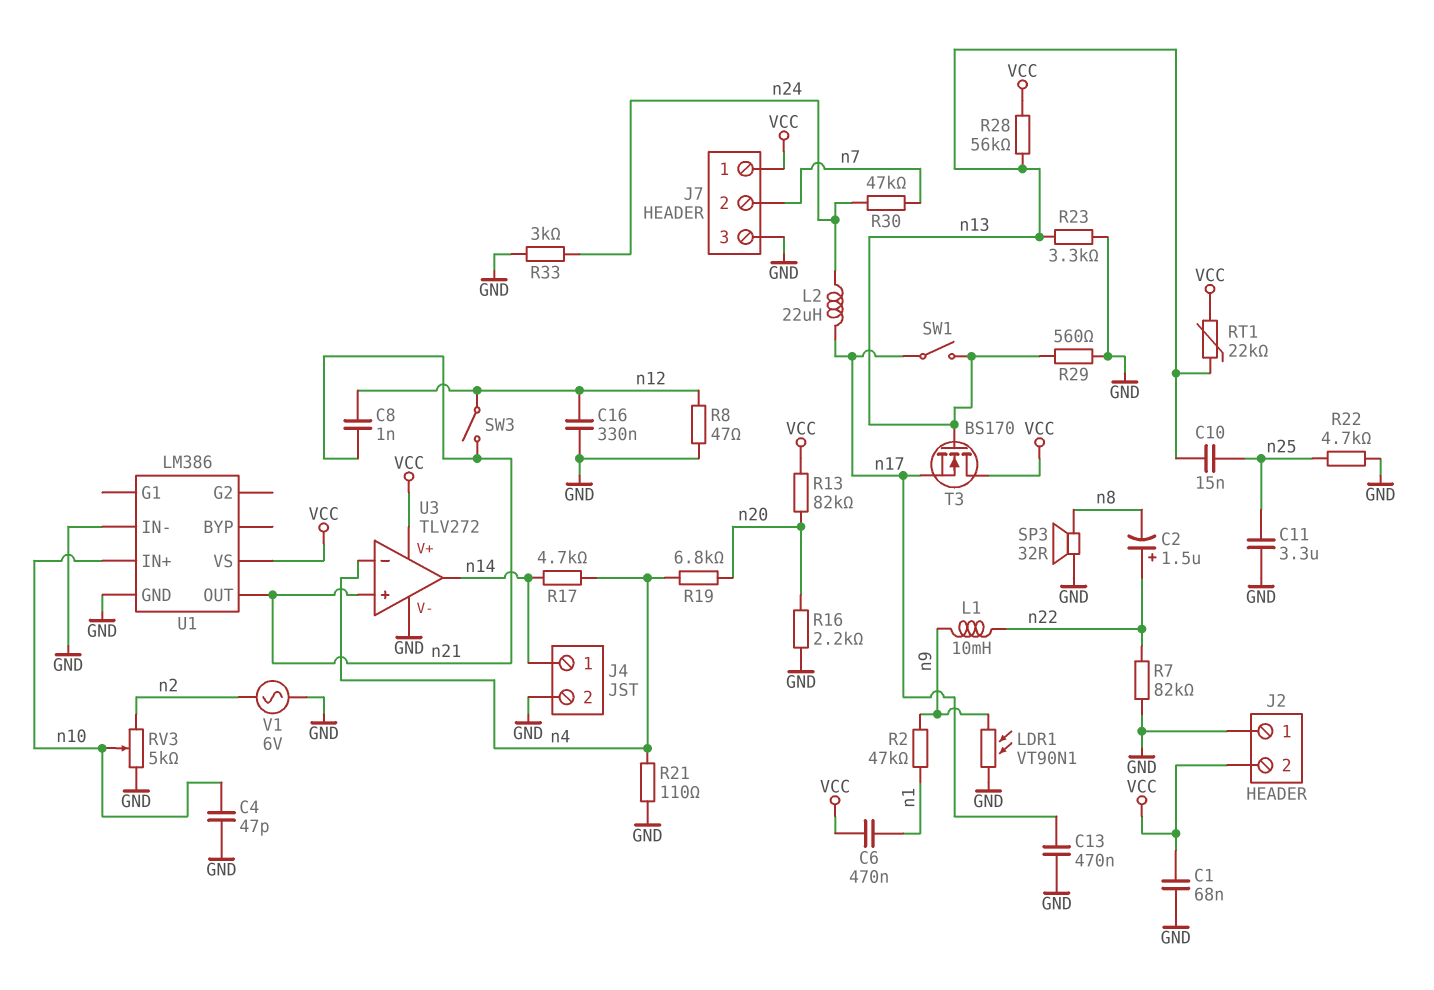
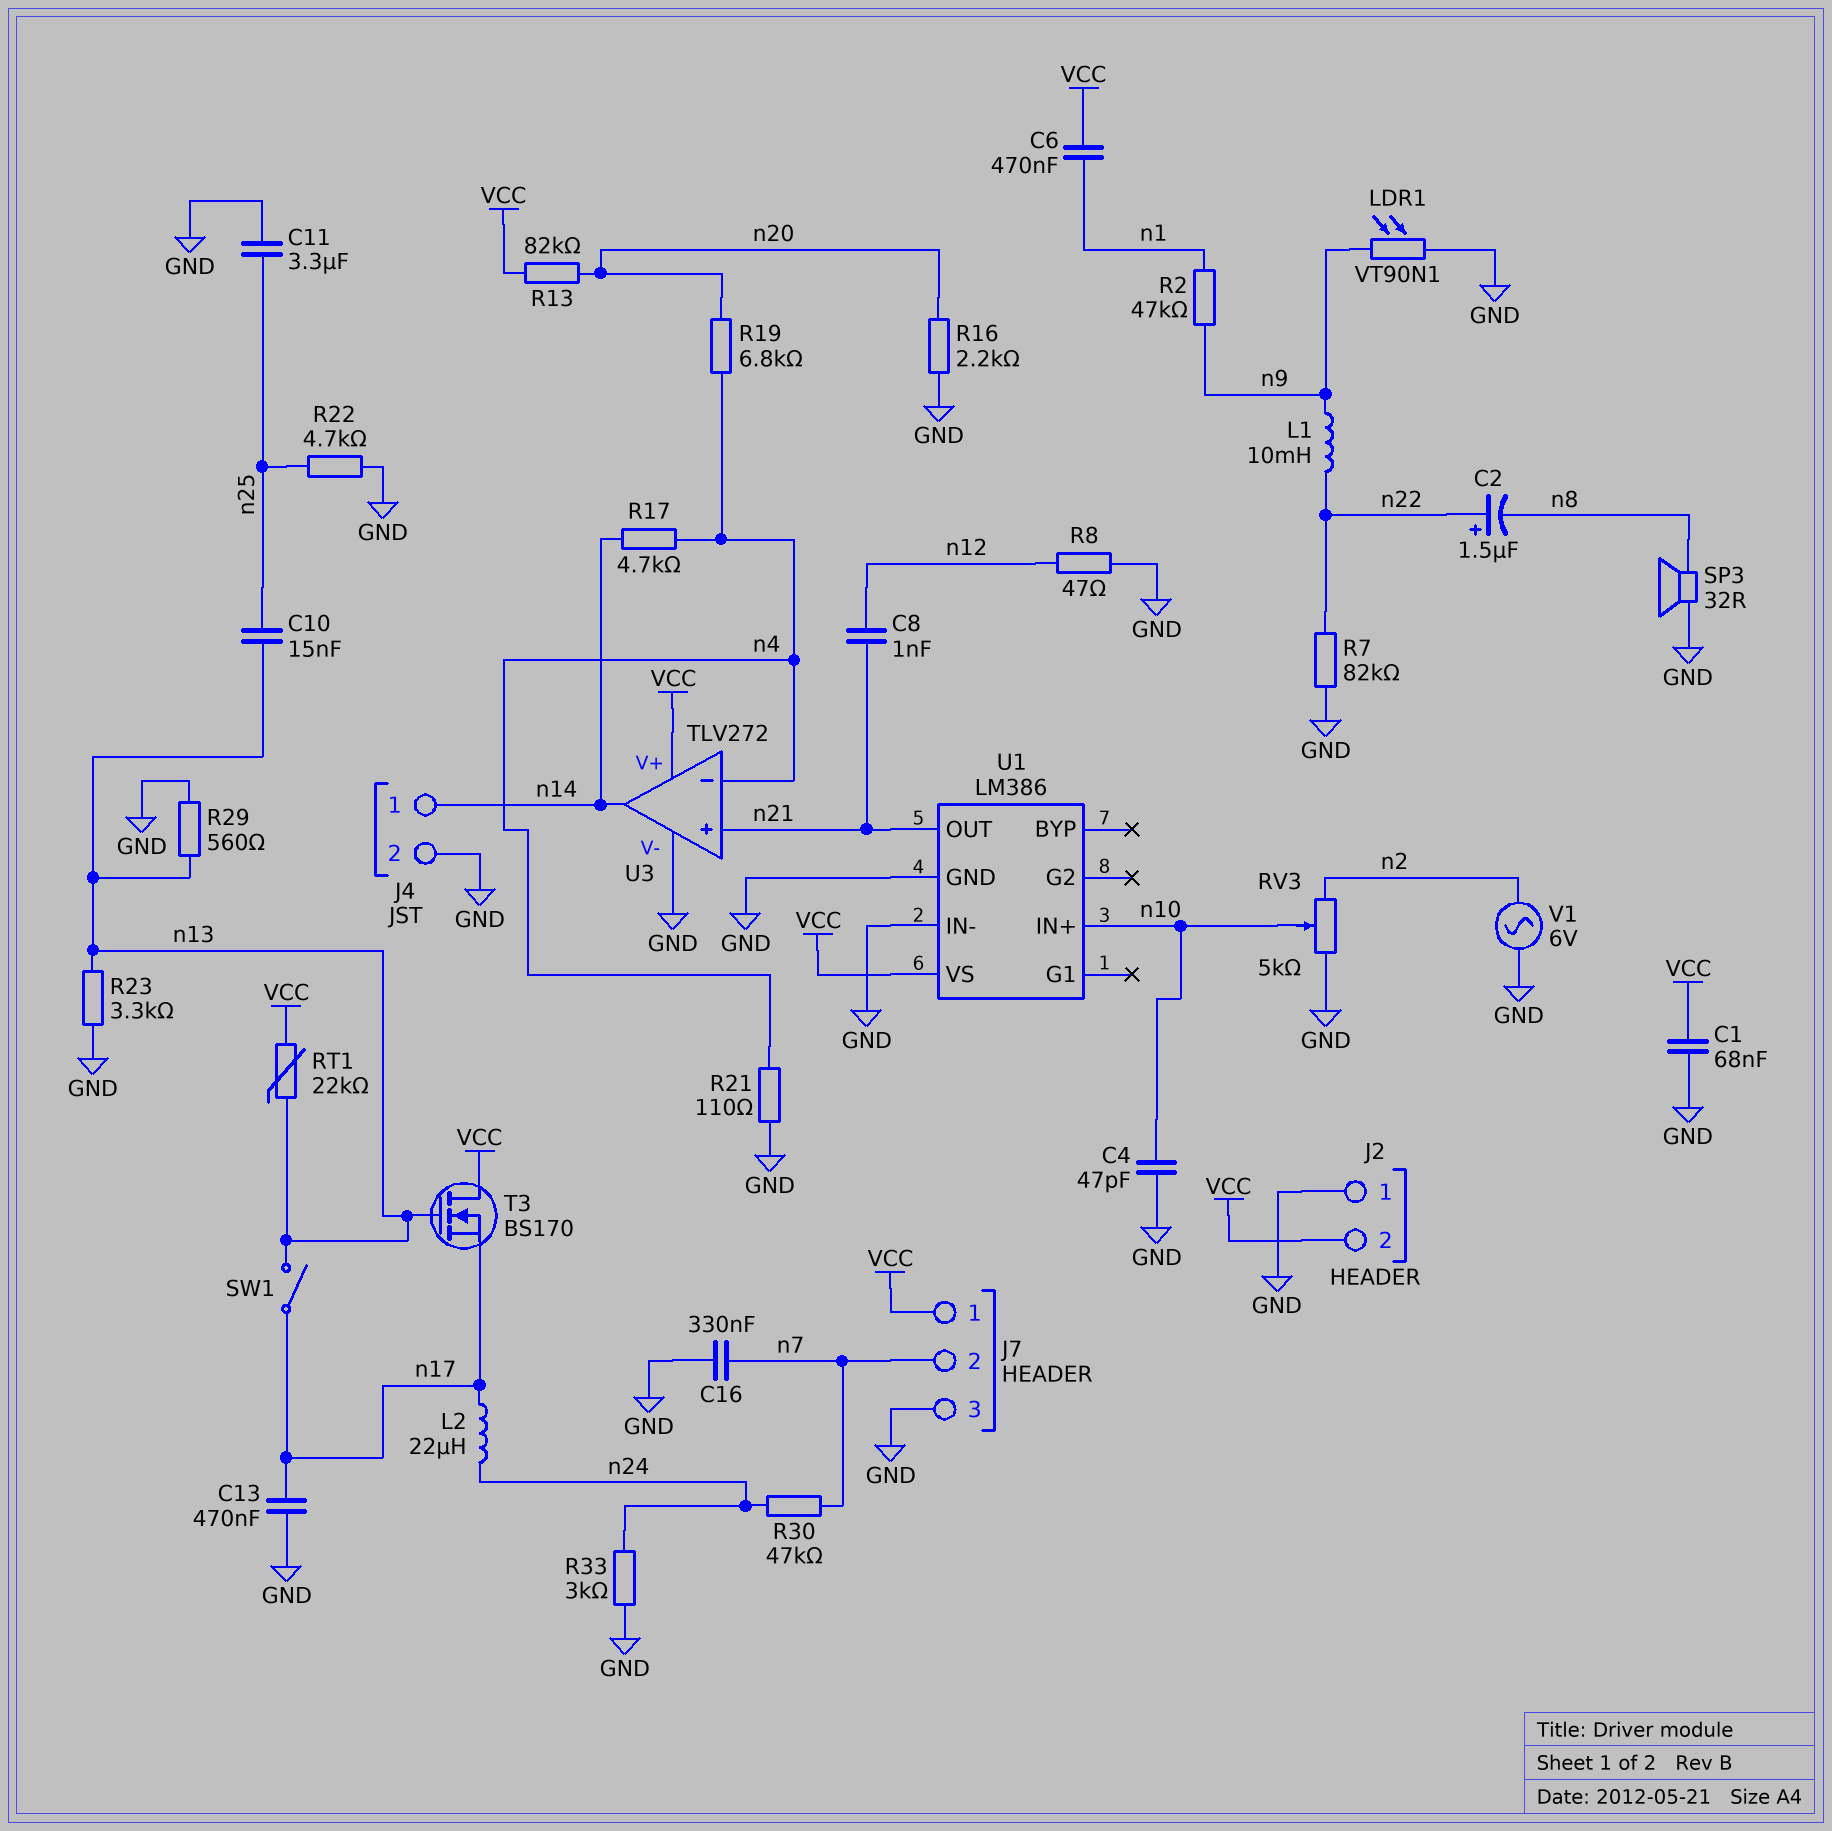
C16: 330nF (GND, n12) -> 330nF (GND, n7)
R28: 56k (VCC, n13) -> none
SW3: switch (n12, n21) -> none

